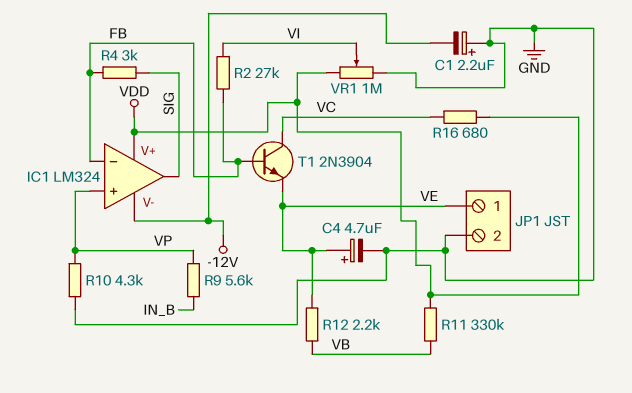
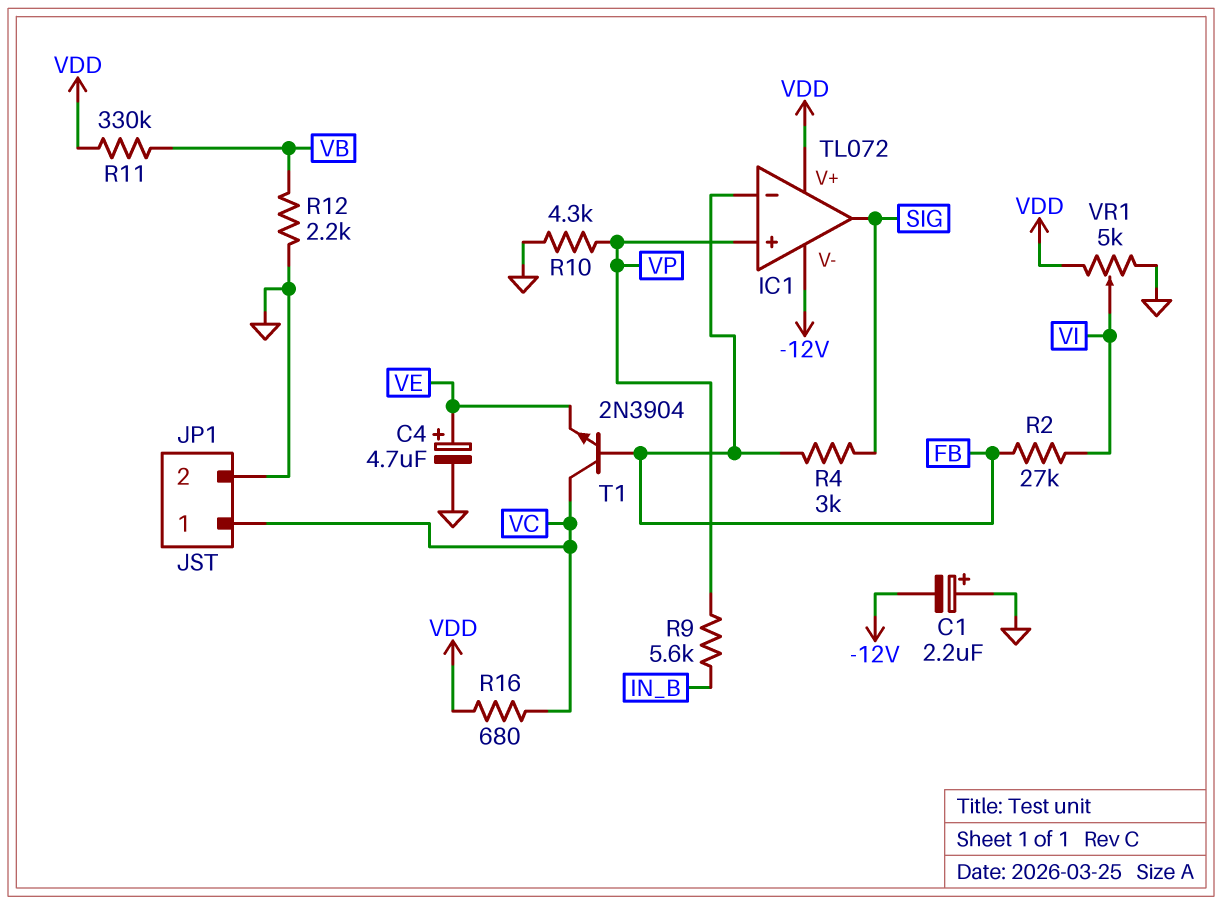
IC1: LM324 -> TL072
JP1 pin 1: VE -> VC
R12: 2.2k (VB, VE) -> 2.2k (GND, VB)
VR1: 1M (GND, VDD, wiper VI) -> 5k (GND, VDD, wiper VI)

